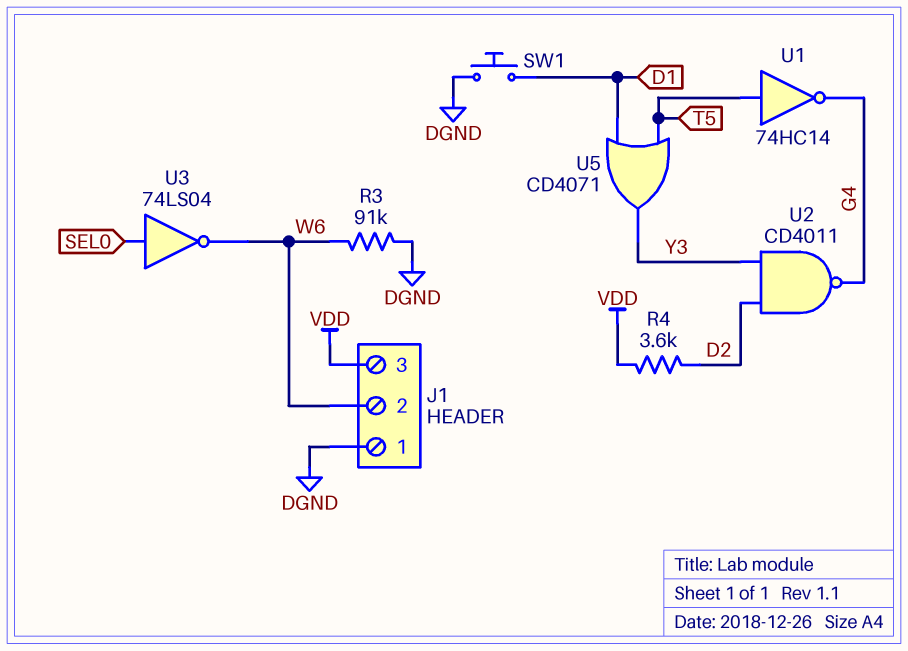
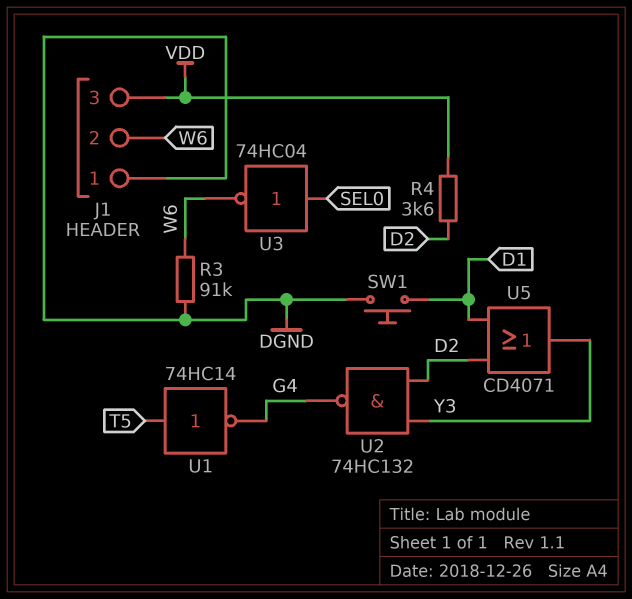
U2: NAND CD4011 (in D2, in Y3, out G4) -> NAND 74HC132 (in D2, in Y3, out G4)
U3: NOT 74LS04 (in SEL0, out W6) -> NOT 74HC04 (in SEL0, out W6)
U5: OR CD4071 (in D1, in T5, out Y3) -> OR CD4071 (in D1, in D2, out Y3)

